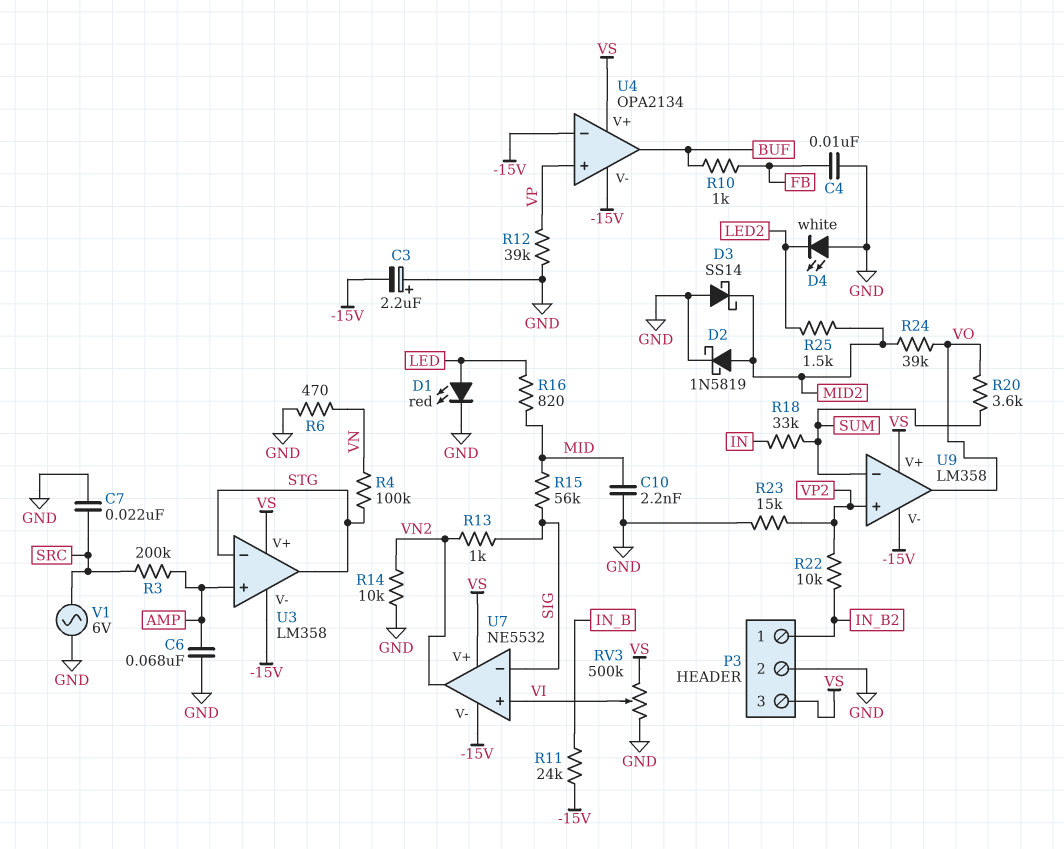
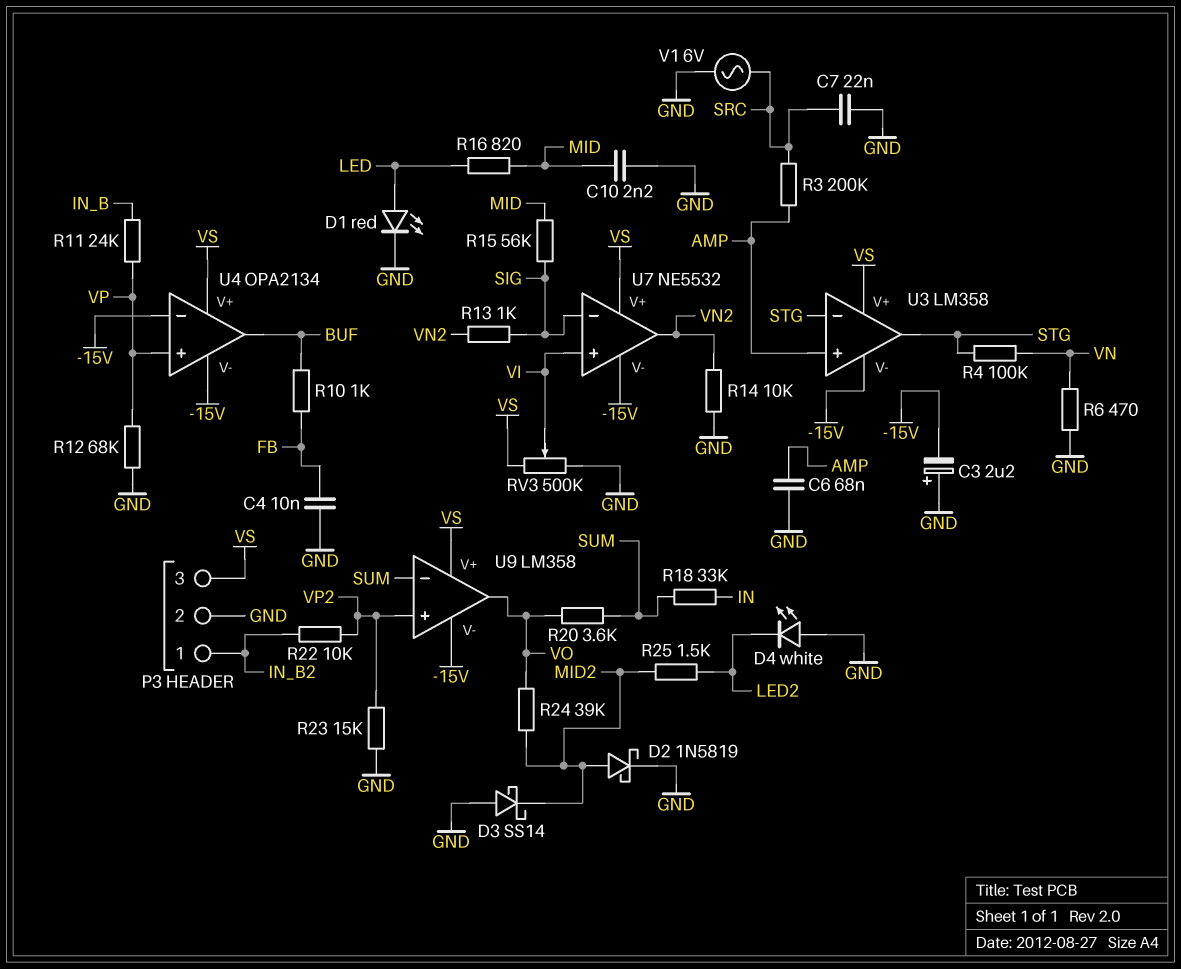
R11: 24k (-15V, IN_B) -> 24k (IN_B, VP)
R12: 39k (GND, VP) -> 68k (GND, VP)

